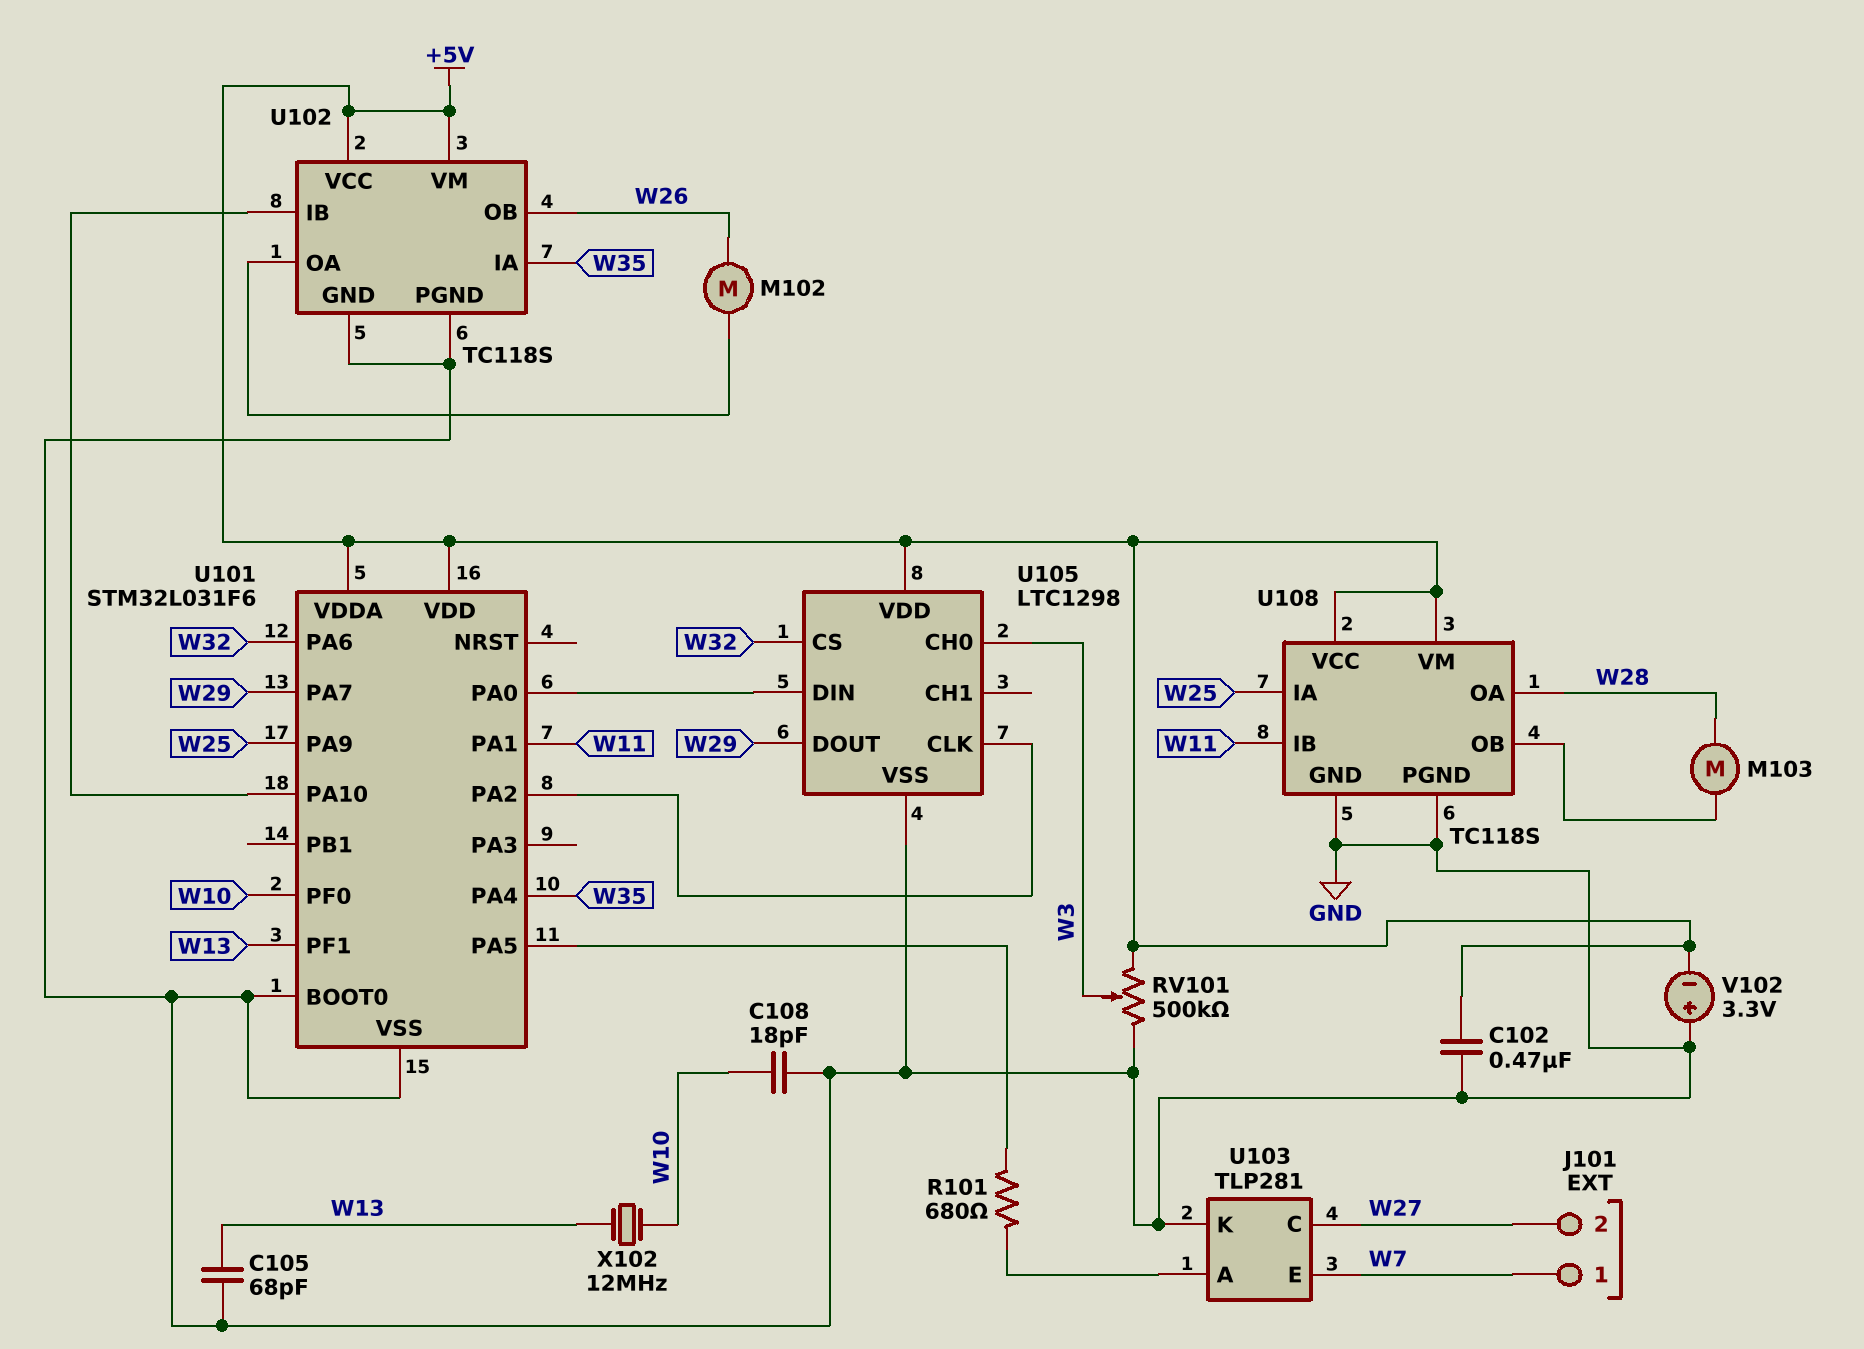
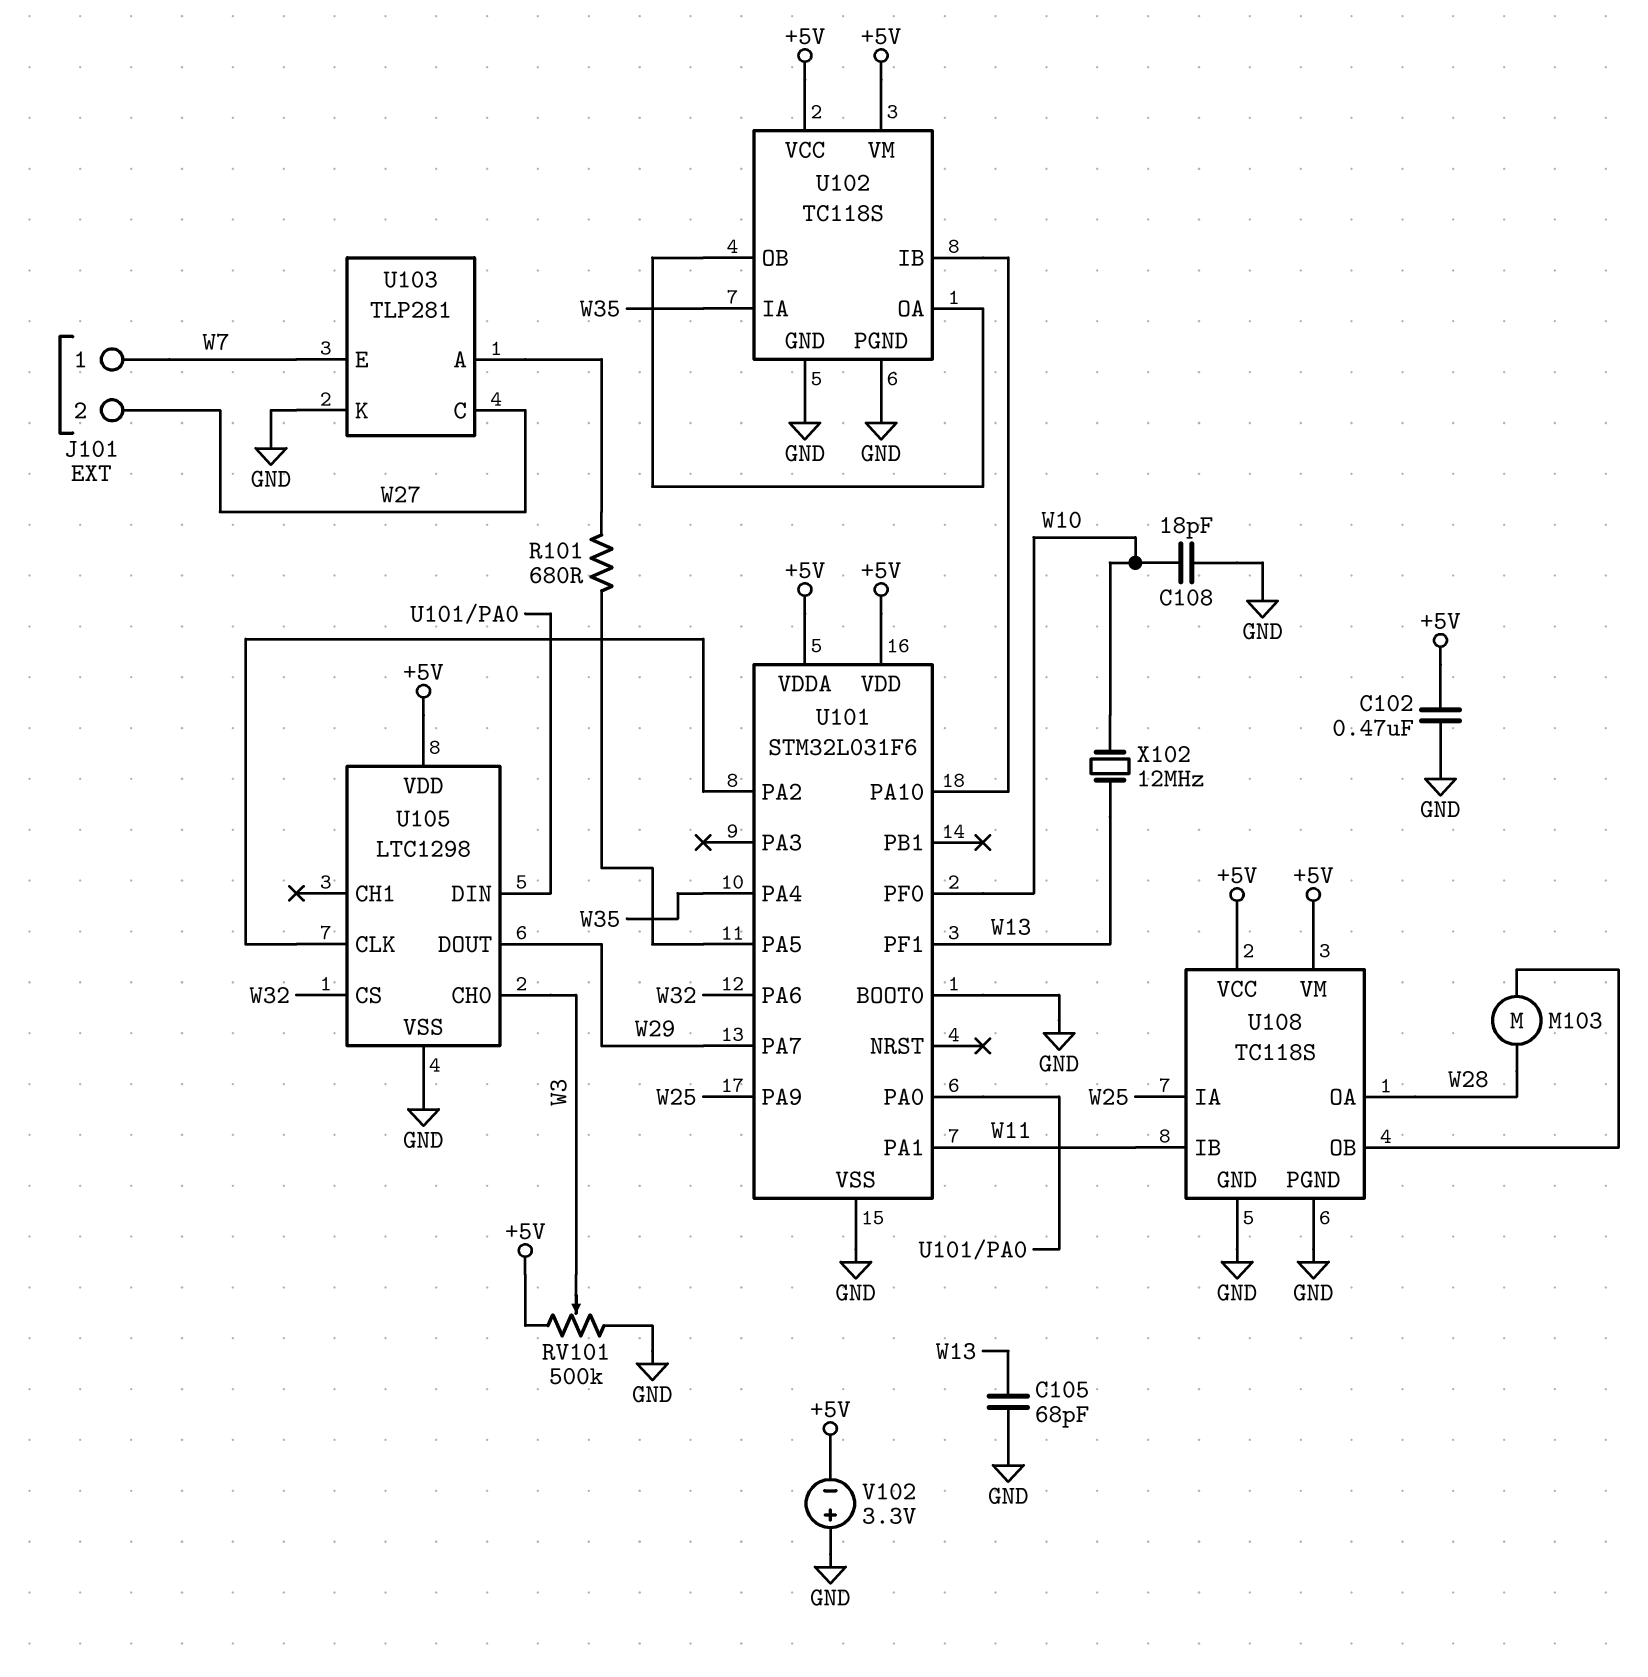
M102: motor (U102/OA, W26) -> none
U102 pin OB: W26 -> U102/OA

